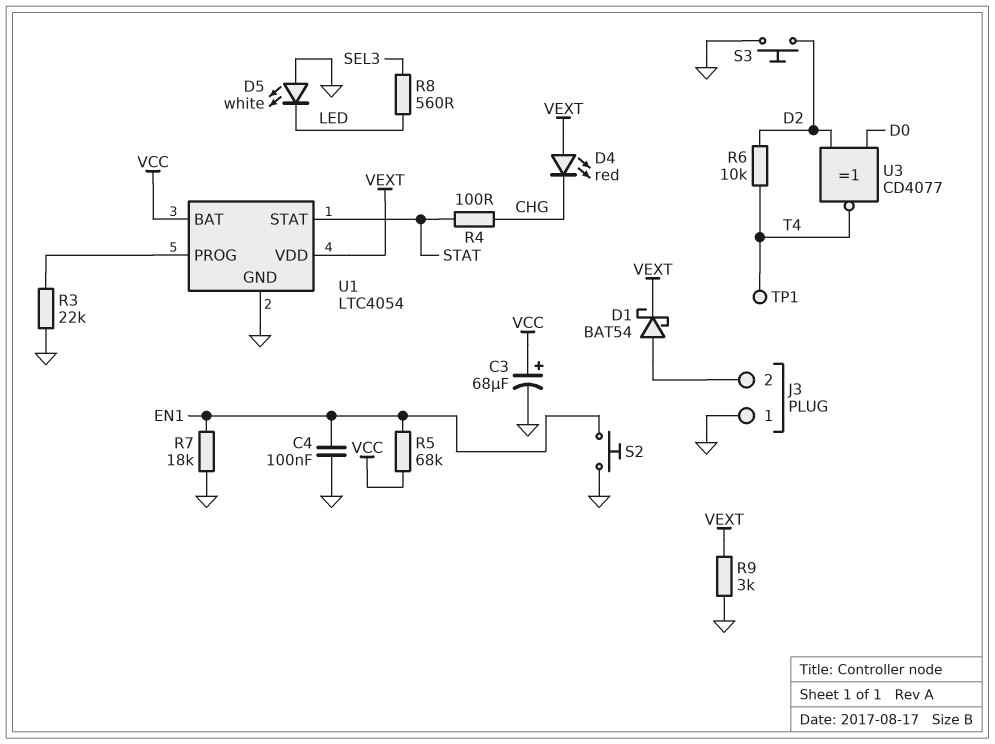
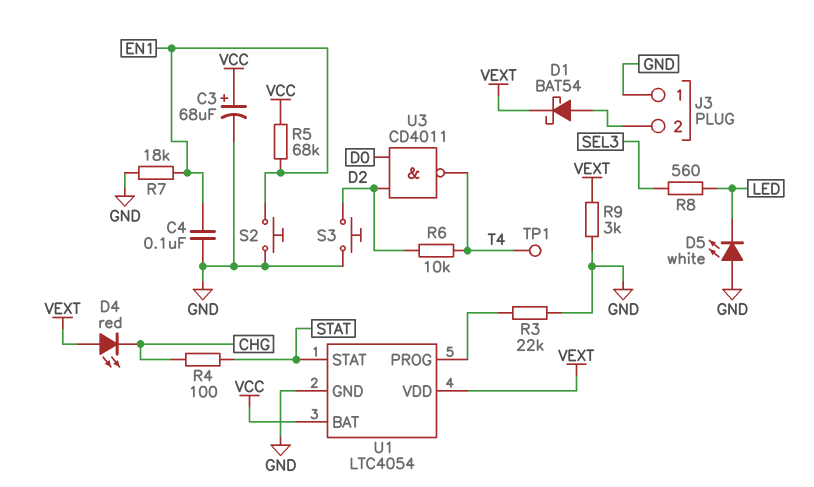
U3: XNOR CD4077 (in D0, in D2, out T4) -> NAND CD4011 (in D0, in D2, out T4)

